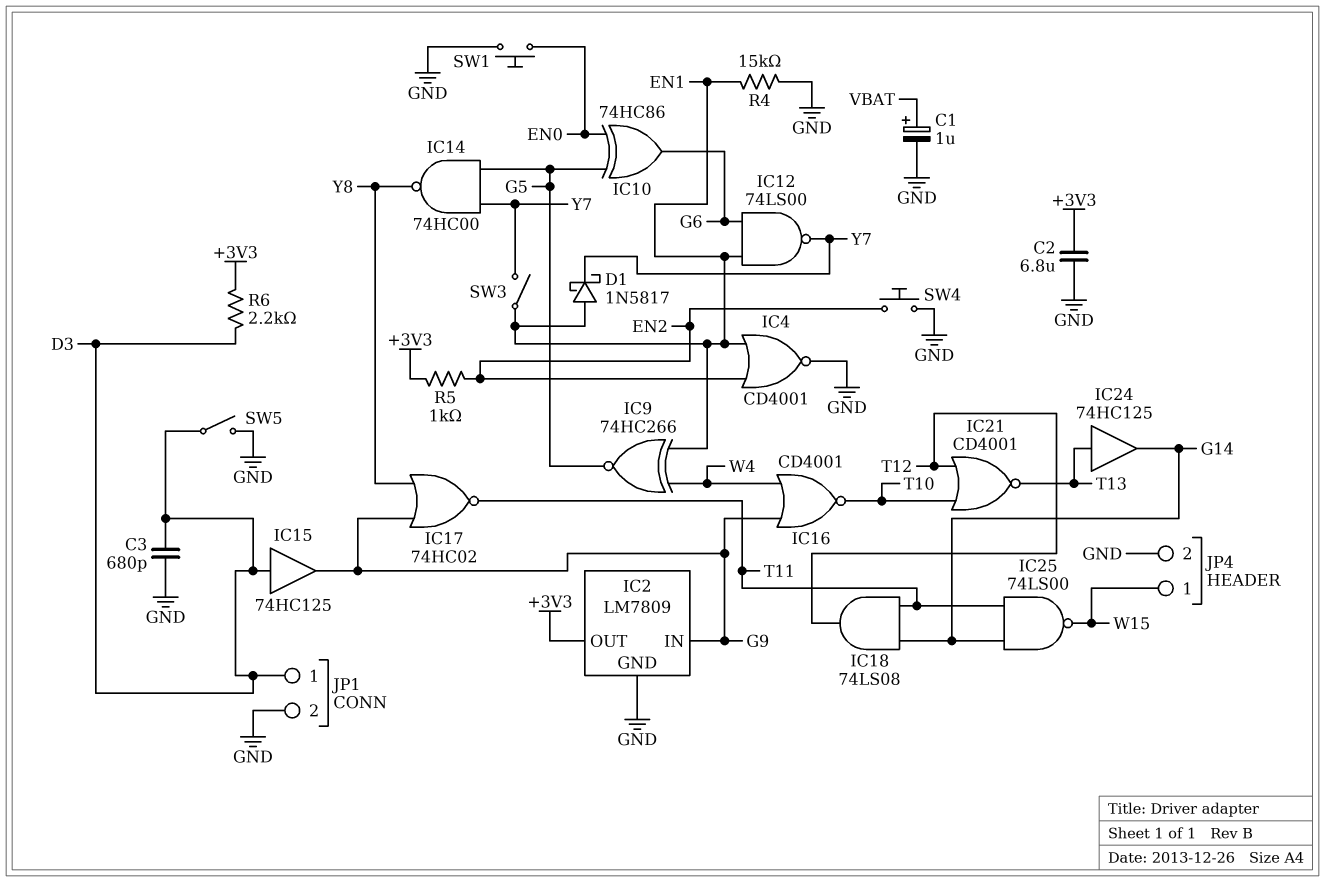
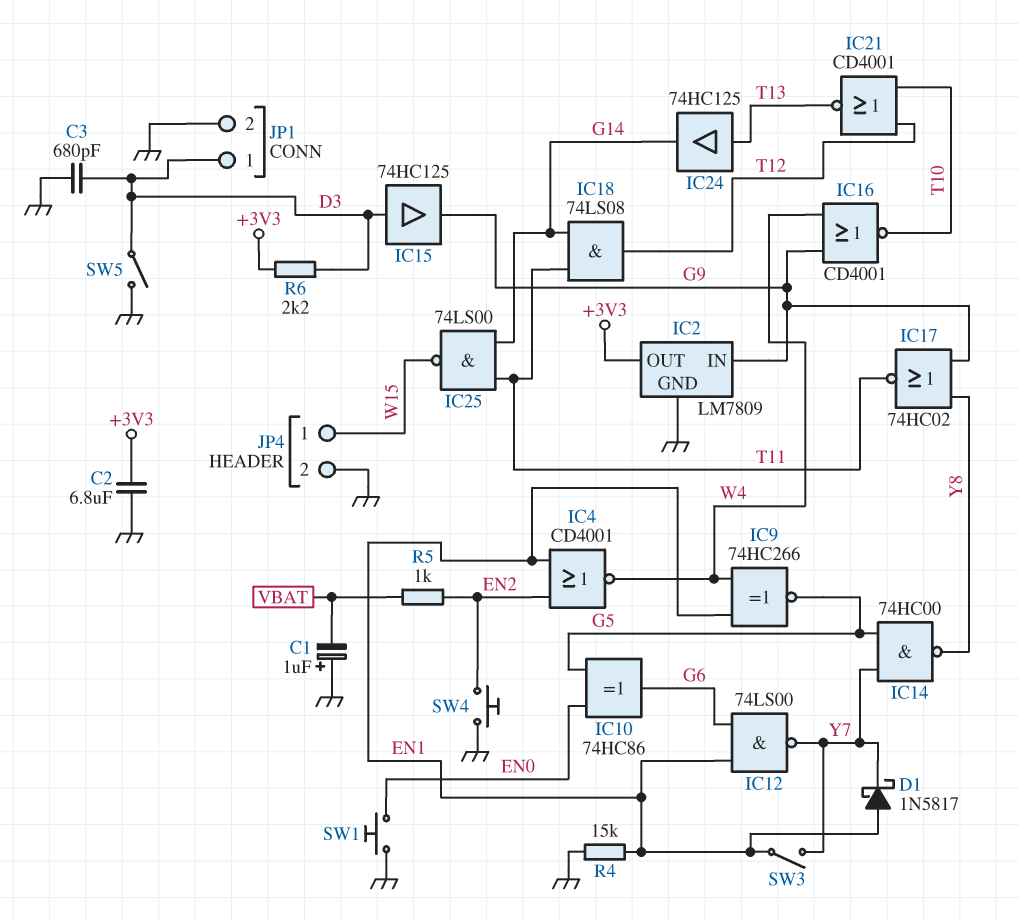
C1: 1uF (plus VBAT, minus GND) -> 1uF (plus GND, minus VBAT)
IC4: NOR CD4001 (in EN1, in EN2, out GND) -> NOR CD4001 (in EN1, in EN2, out W4)
R5: 1k (+3V3, EN2) -> 1k (EN2, VBAT)

